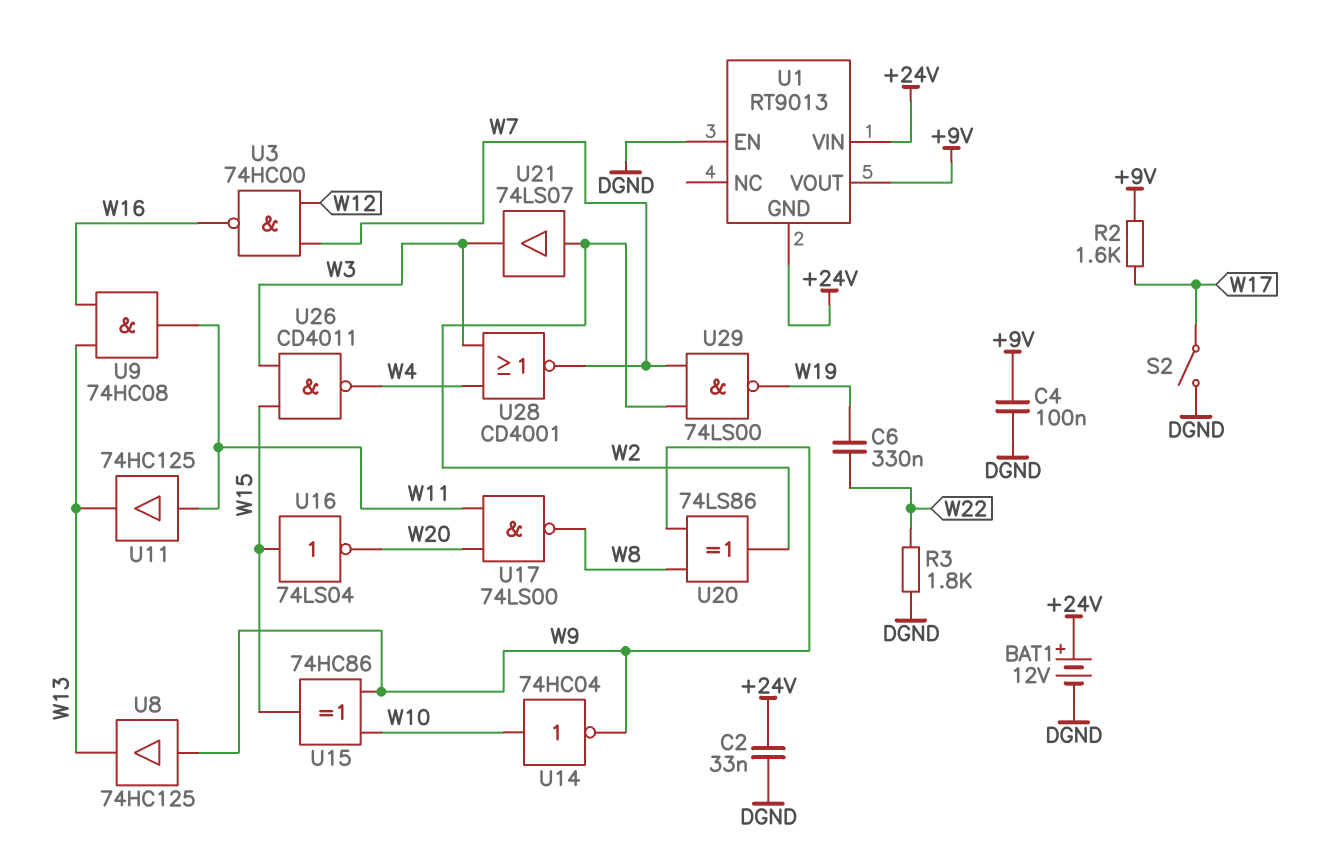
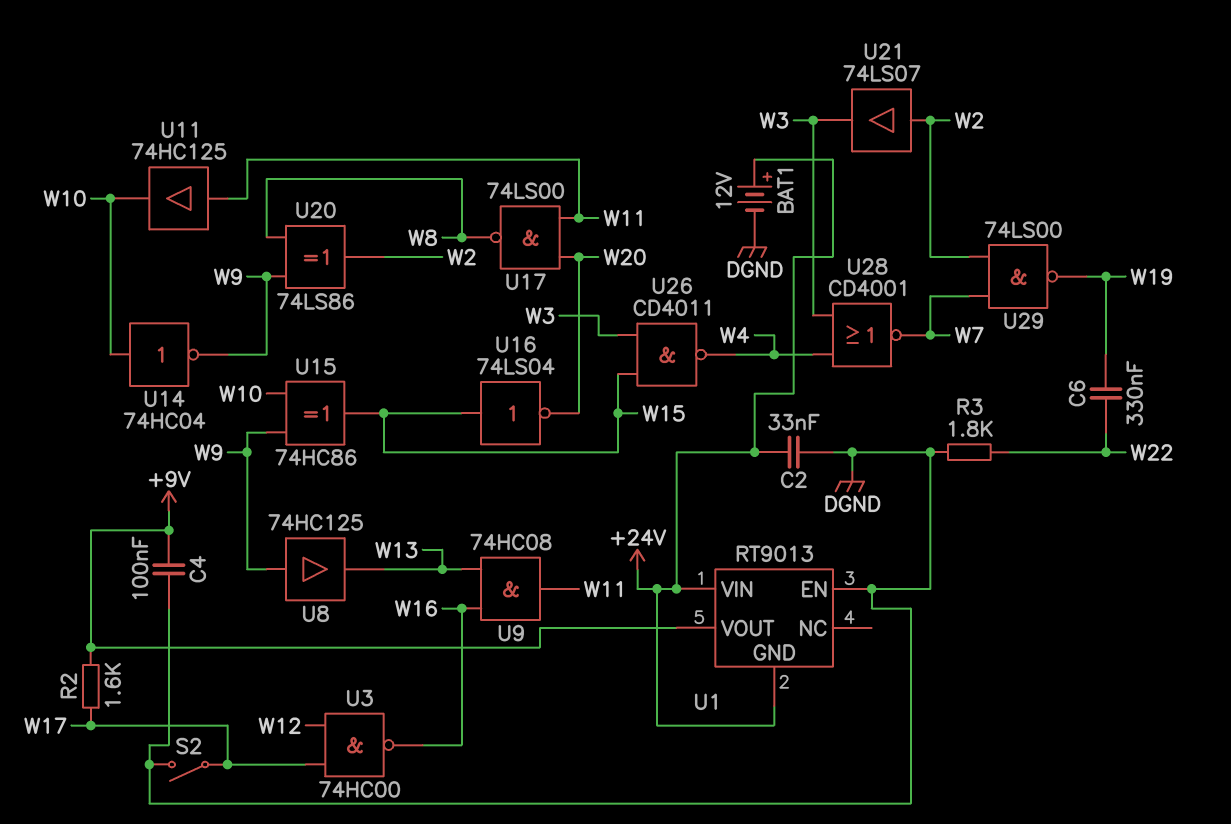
U3: NAND 74HC00 (in W7, in W12, out W16) -> NAND 74HC00 (in W12, in W17, out W16)
U11: buffer 74HC125 (in W11, out W13) -> buffer 74HC125 (in W11, out W10)

